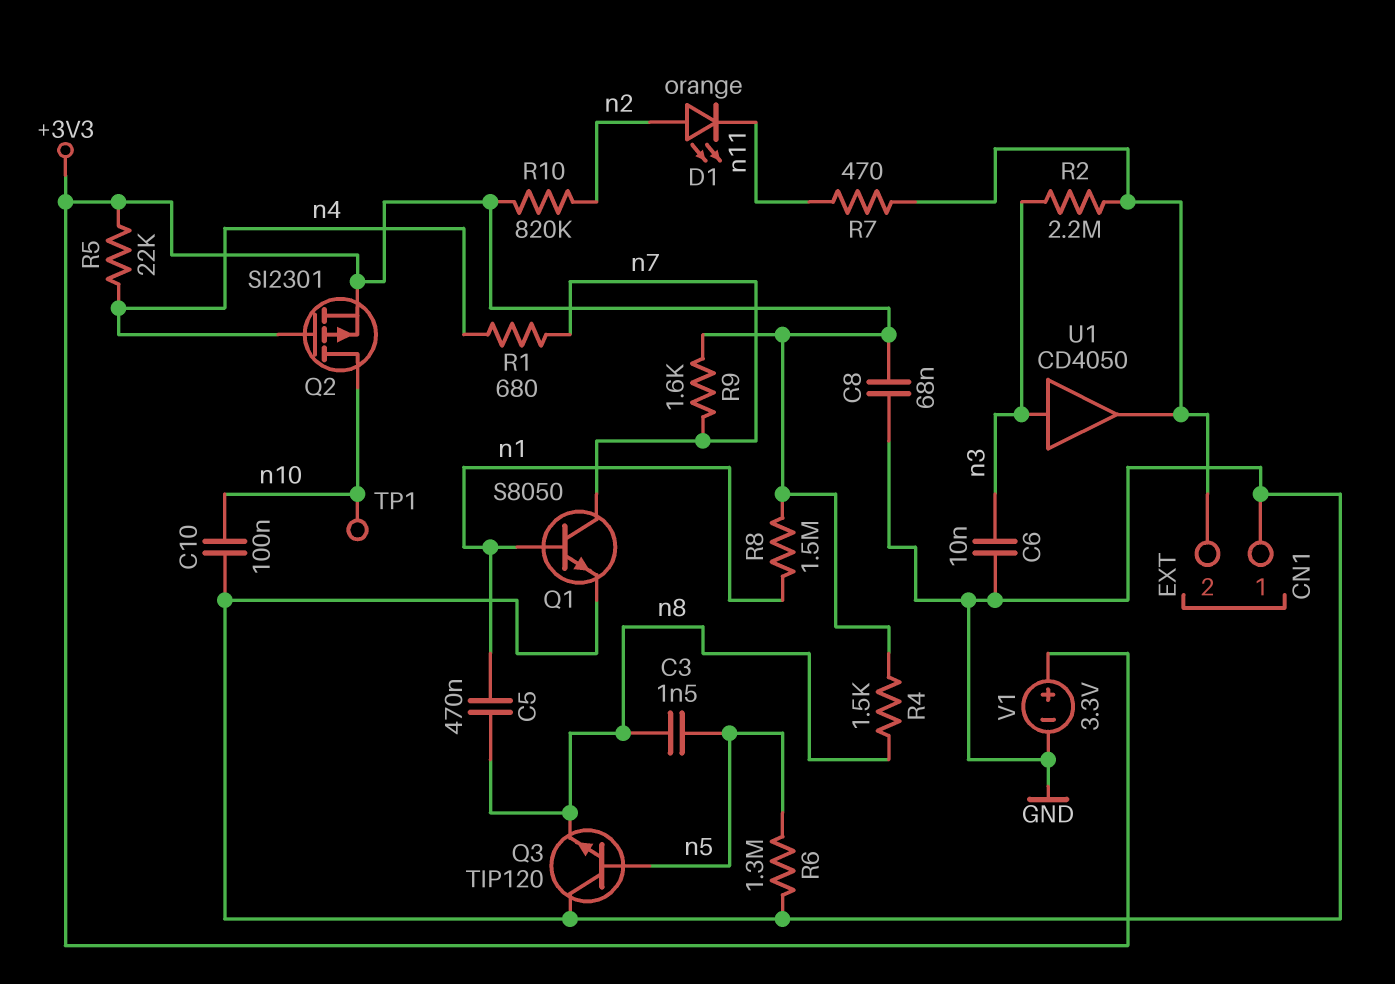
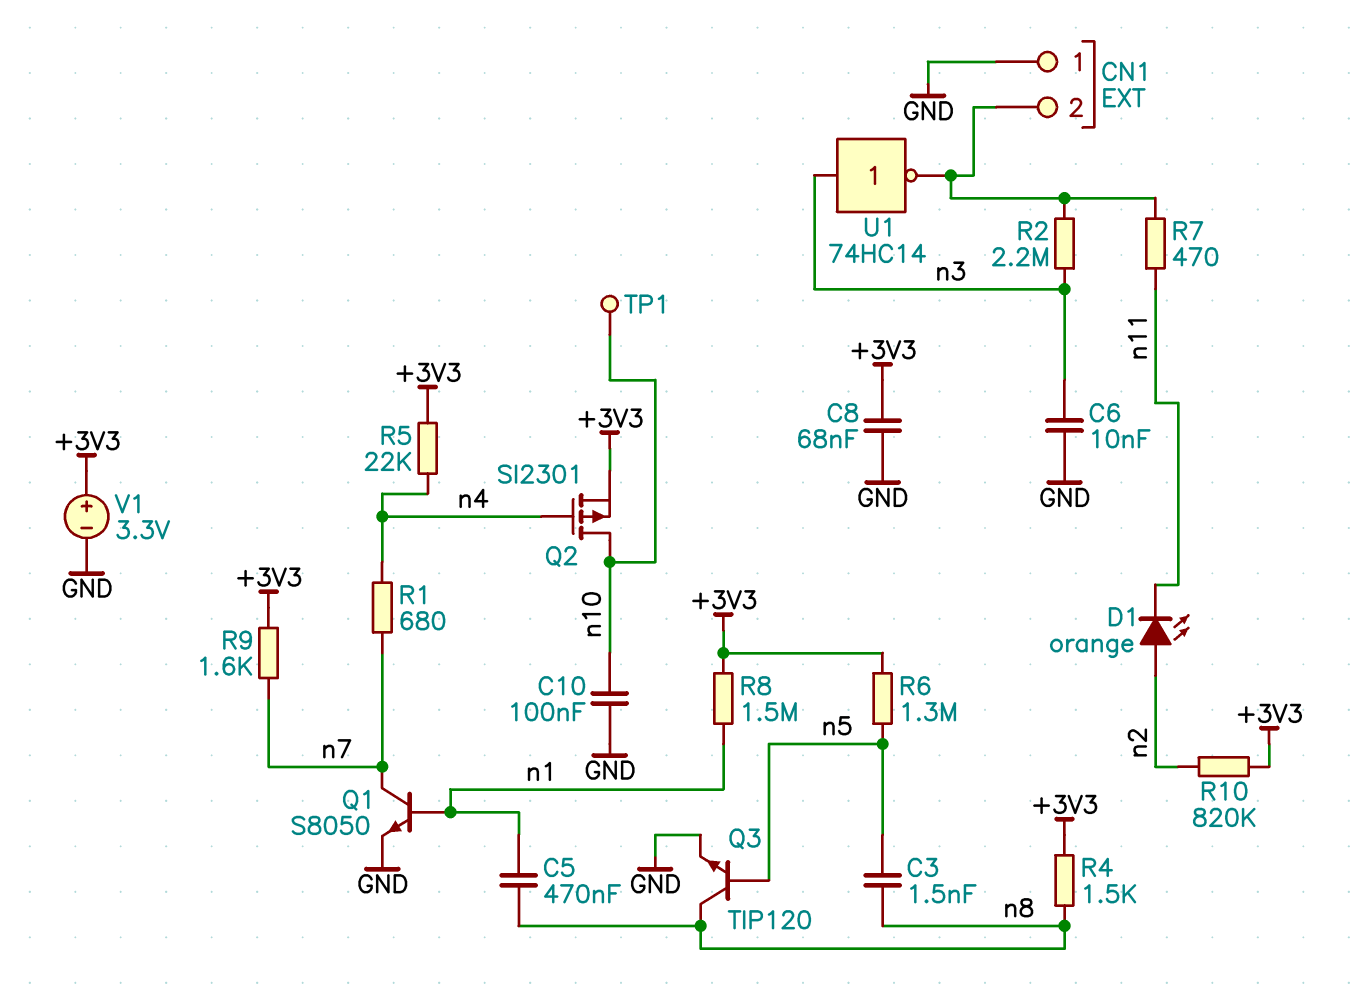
Q3: NPN TIP120 (B n5, C GND, E n8) -> NPN TIP120 (B n5, C n8, E GND)
R6: 1.3M (GND, n5) -> 1.3M (+3V3, n5)
U1: buffer CD4050 (in n3, out CN1/2) -> NOT 74HC14 (in n3, out CN1/2)

